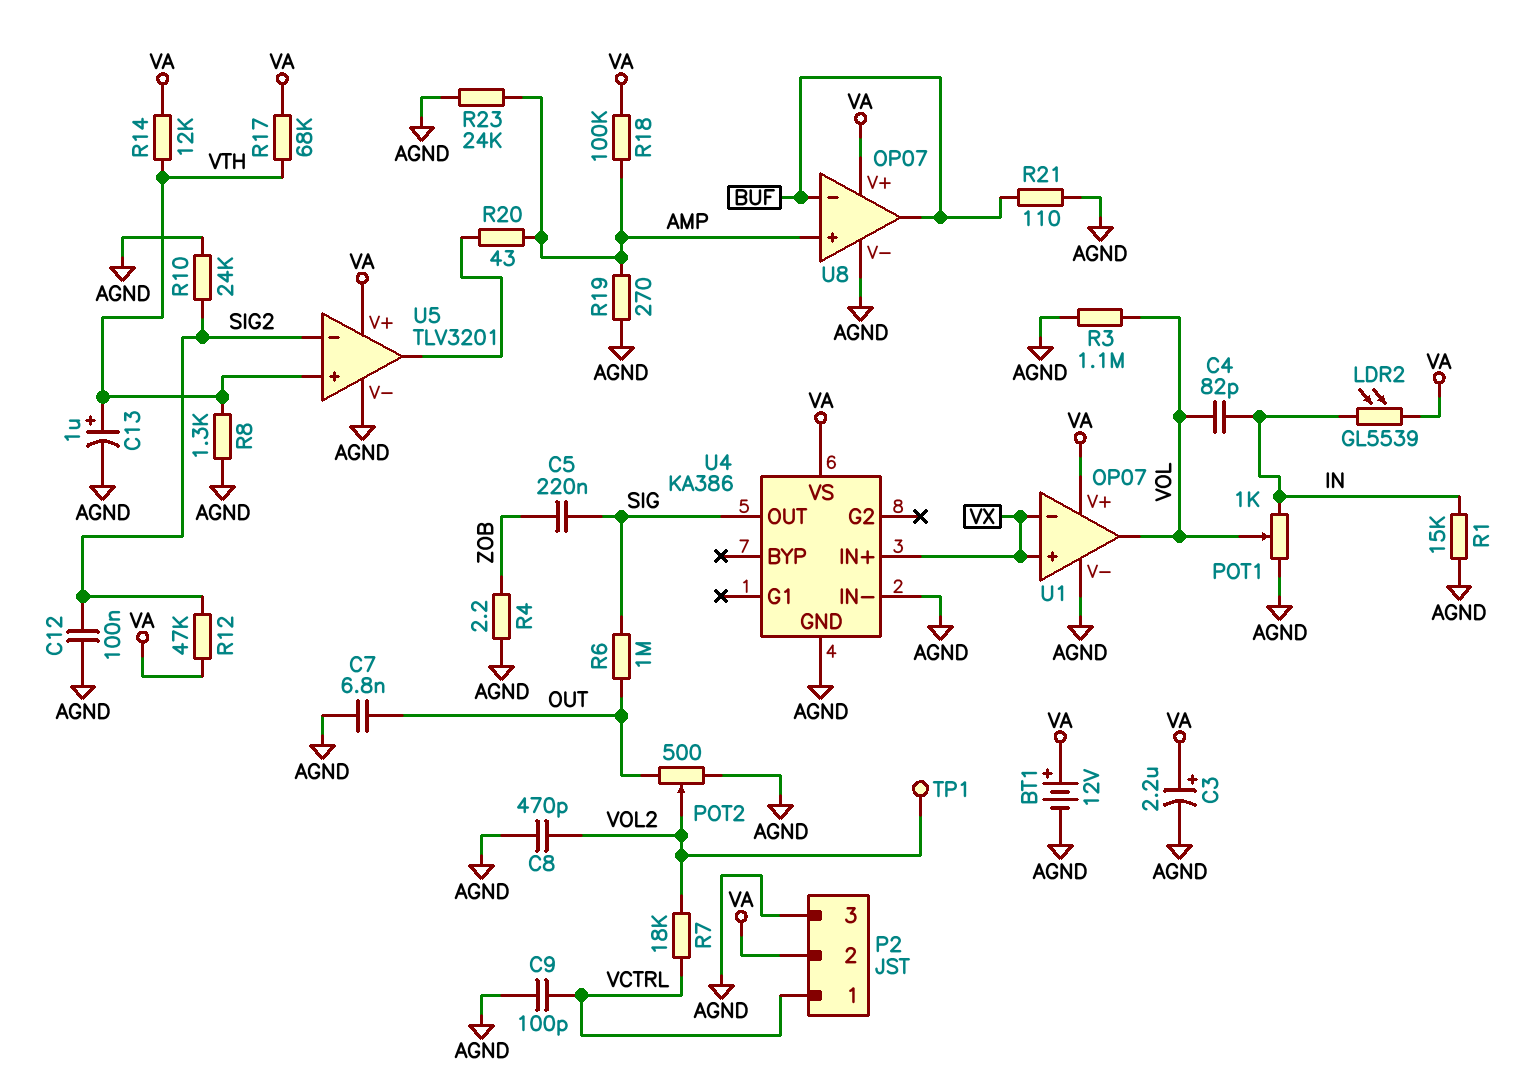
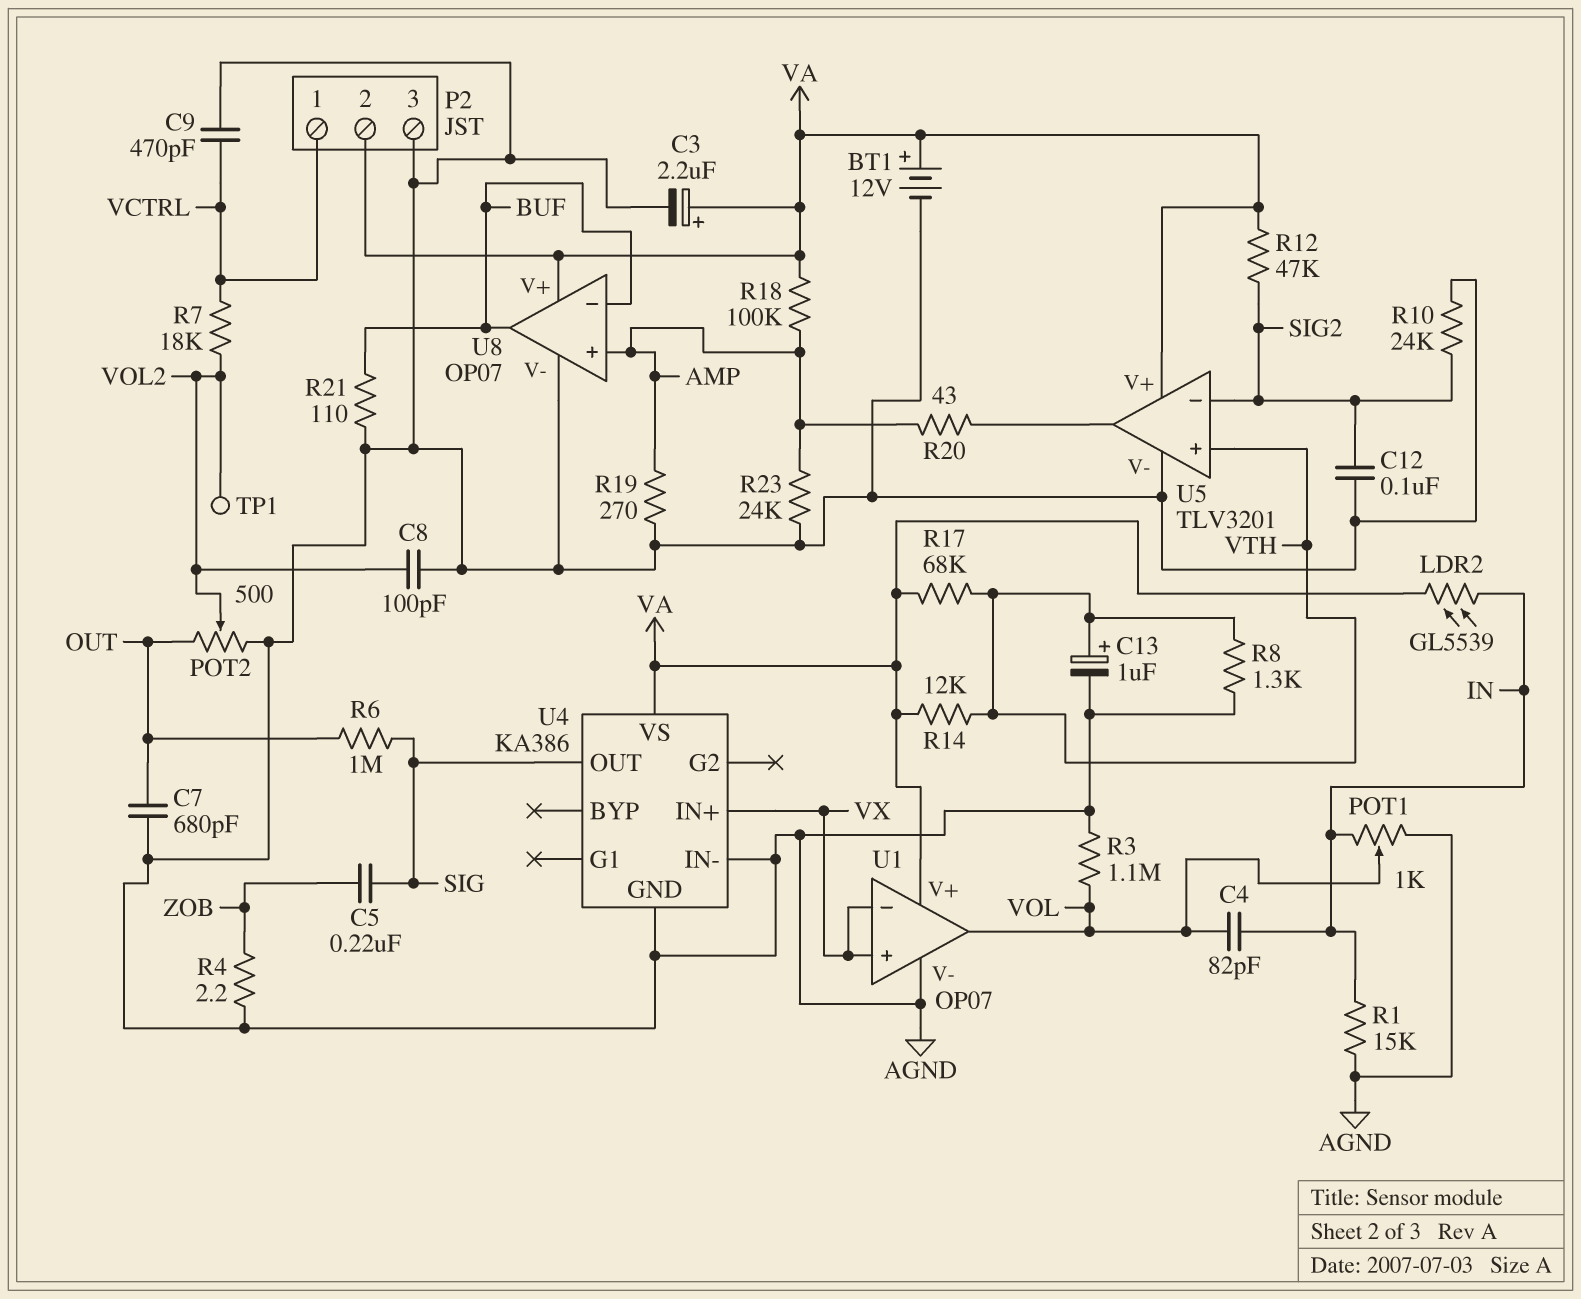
C7: 6.8nF (AGND, OUT) -> 680pF (AGND, OUT)
C8: 470pF (AGND, VOL2) -> 100pF (AGND, VOL2)
C9: 100pF (AGND, VCTRL) -> 470pF (AGND, VCTRL)

